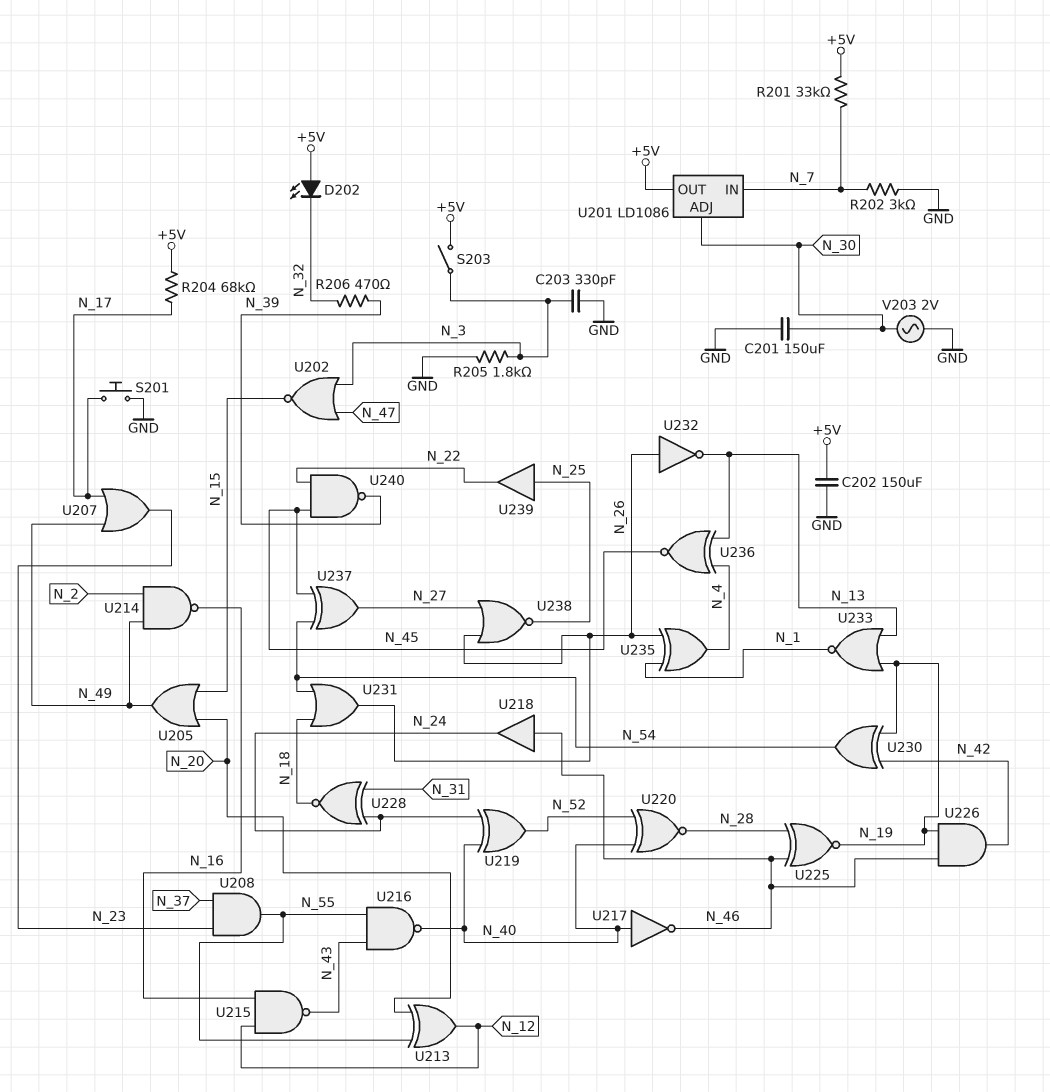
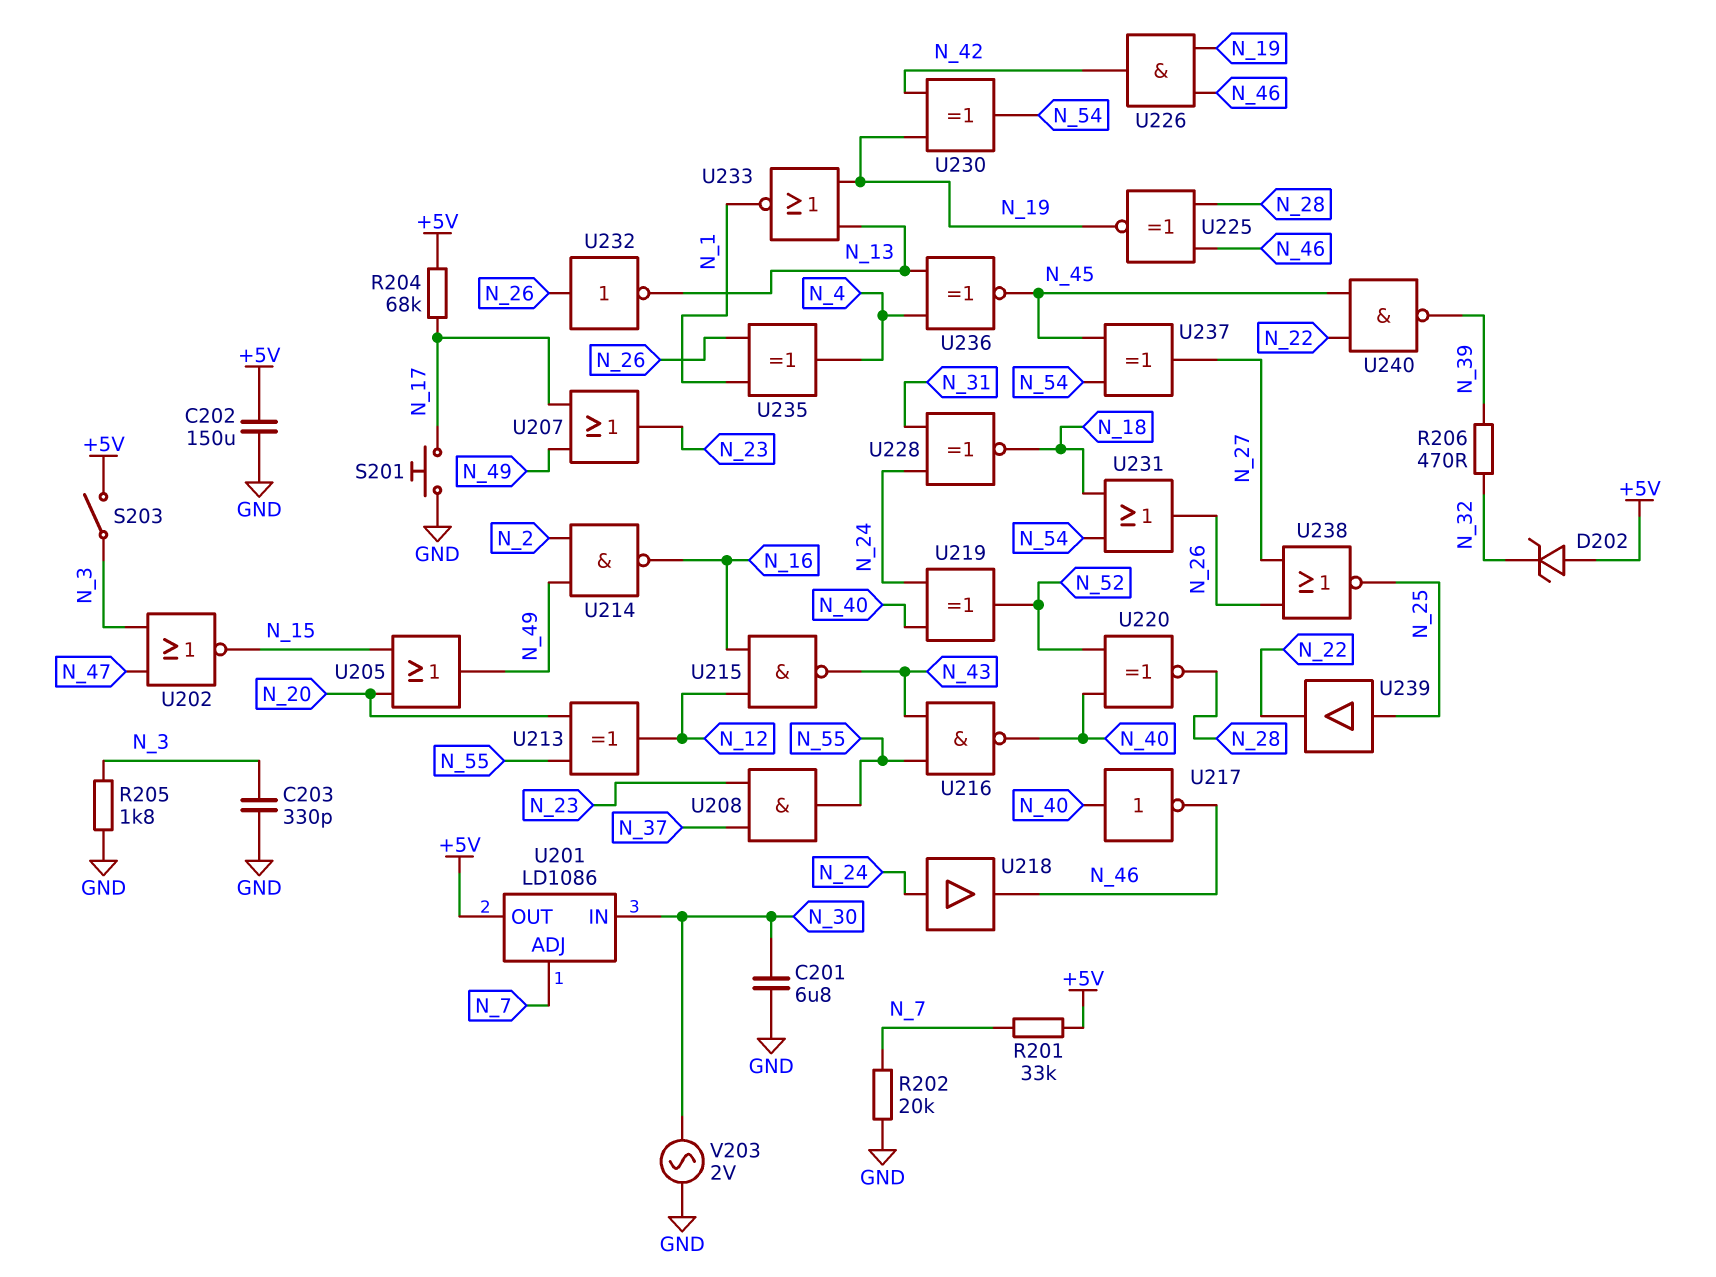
C201: 150uF (GND, N_30) -> 6.8uF (GND, N_30)
D202: LED (A +5V, K N_32) -> zener (A +5V, K N_32)
R202: 3k (GND, N_7) -> 20k (GND, N_7)
U201 pin ADJ: N_30 -> N_7
U201 pin IN: N_7 -> N_30
U218: buffer (in N_46, out N_24) -> buffer (in N_24, out N_46)

